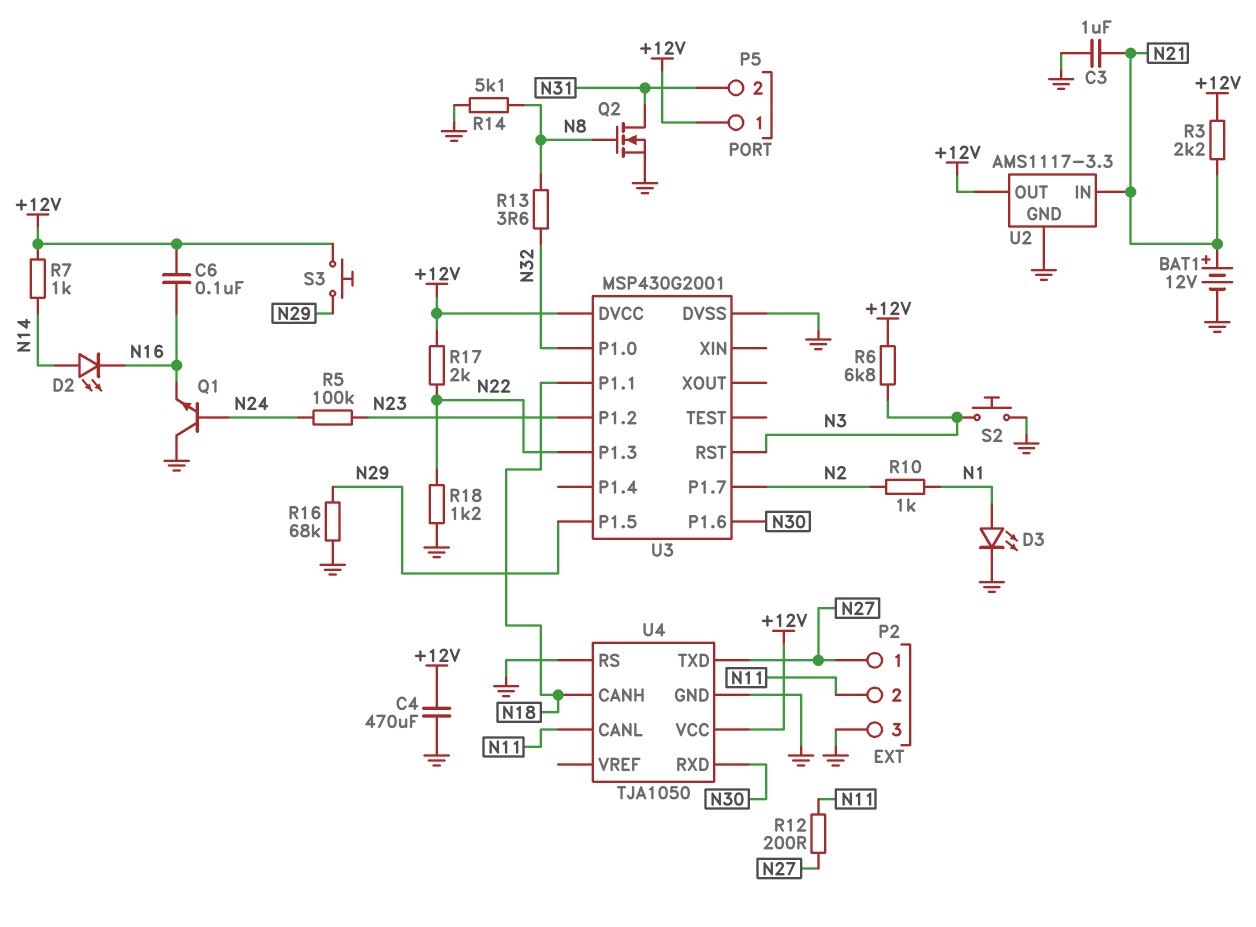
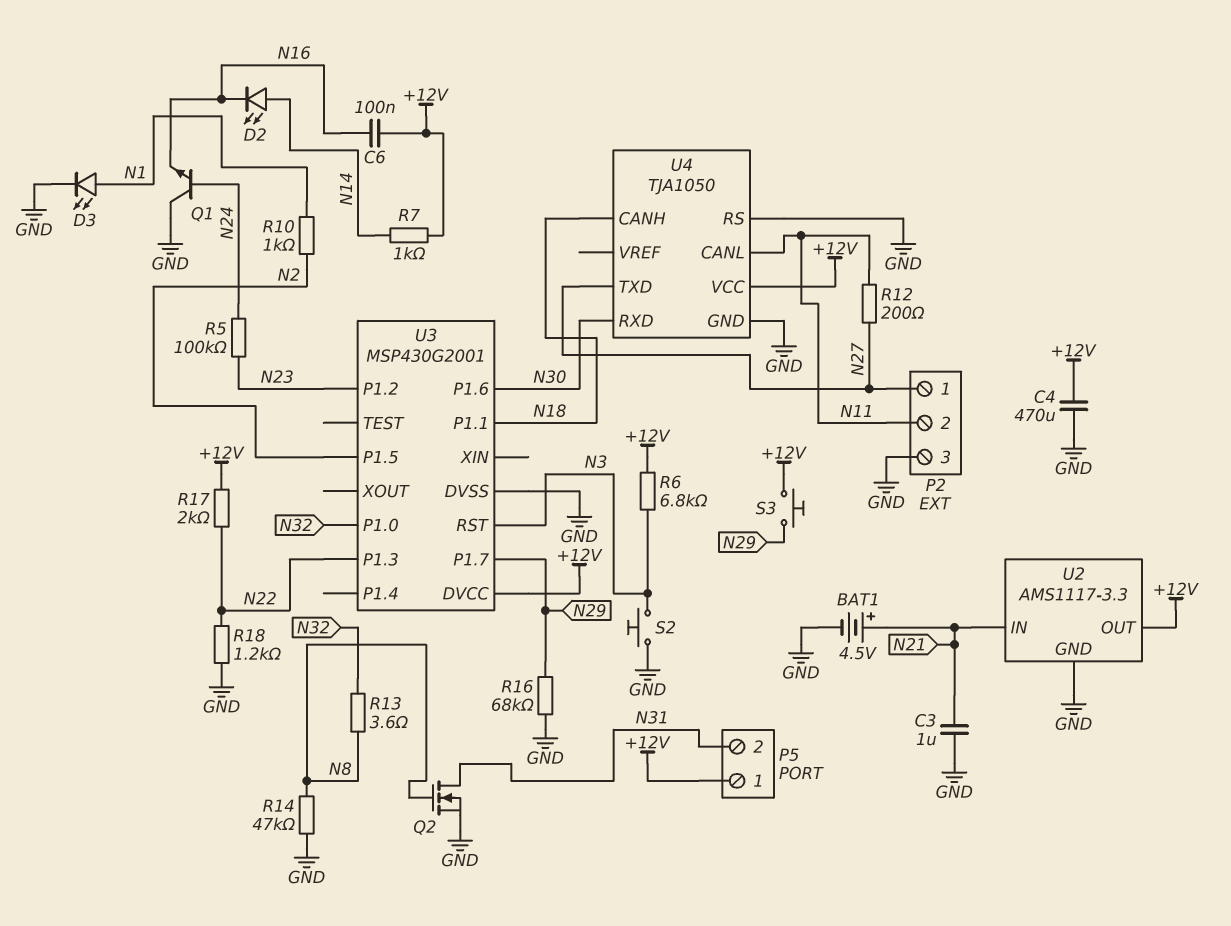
BAT1: 12V (plus N21, minus GND) -> 4.5V (plus N21, minus GND)
R3: 2.2k (+12V, N21) -> none
R14: 5.1k (GND, N8) -> 47k (GND, N8)
U3 pin P1.5: N29 -> N2
U3 pin P1.7: N2 -> N29

